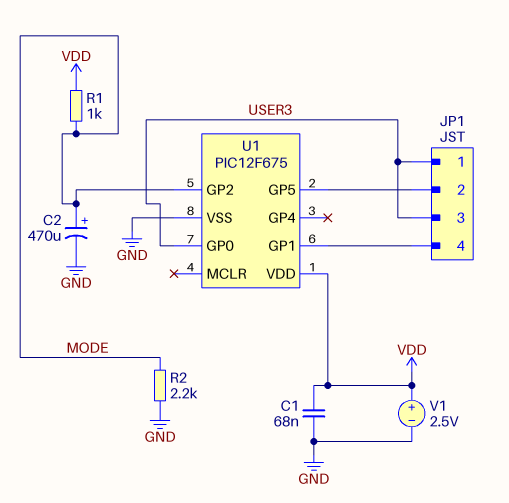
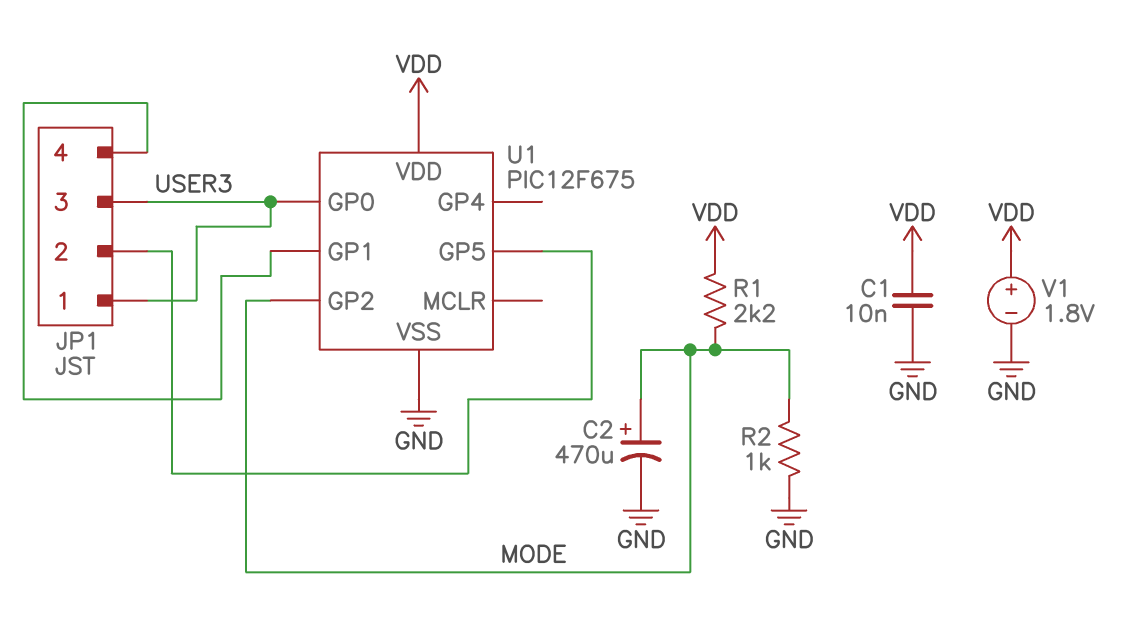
C1: 68nF (GND, VDD) -> 10nF (GND, VDD)
R1: 1k (MODE, VDD) -> 2.2k (MODE, VDD)
R2: 2.2k (GND, MODE) -> 1k (GND, MODE)
V1: 2.5V (plus VDD, minus GND) -> 1.8V (plus VDD, minus GND)

